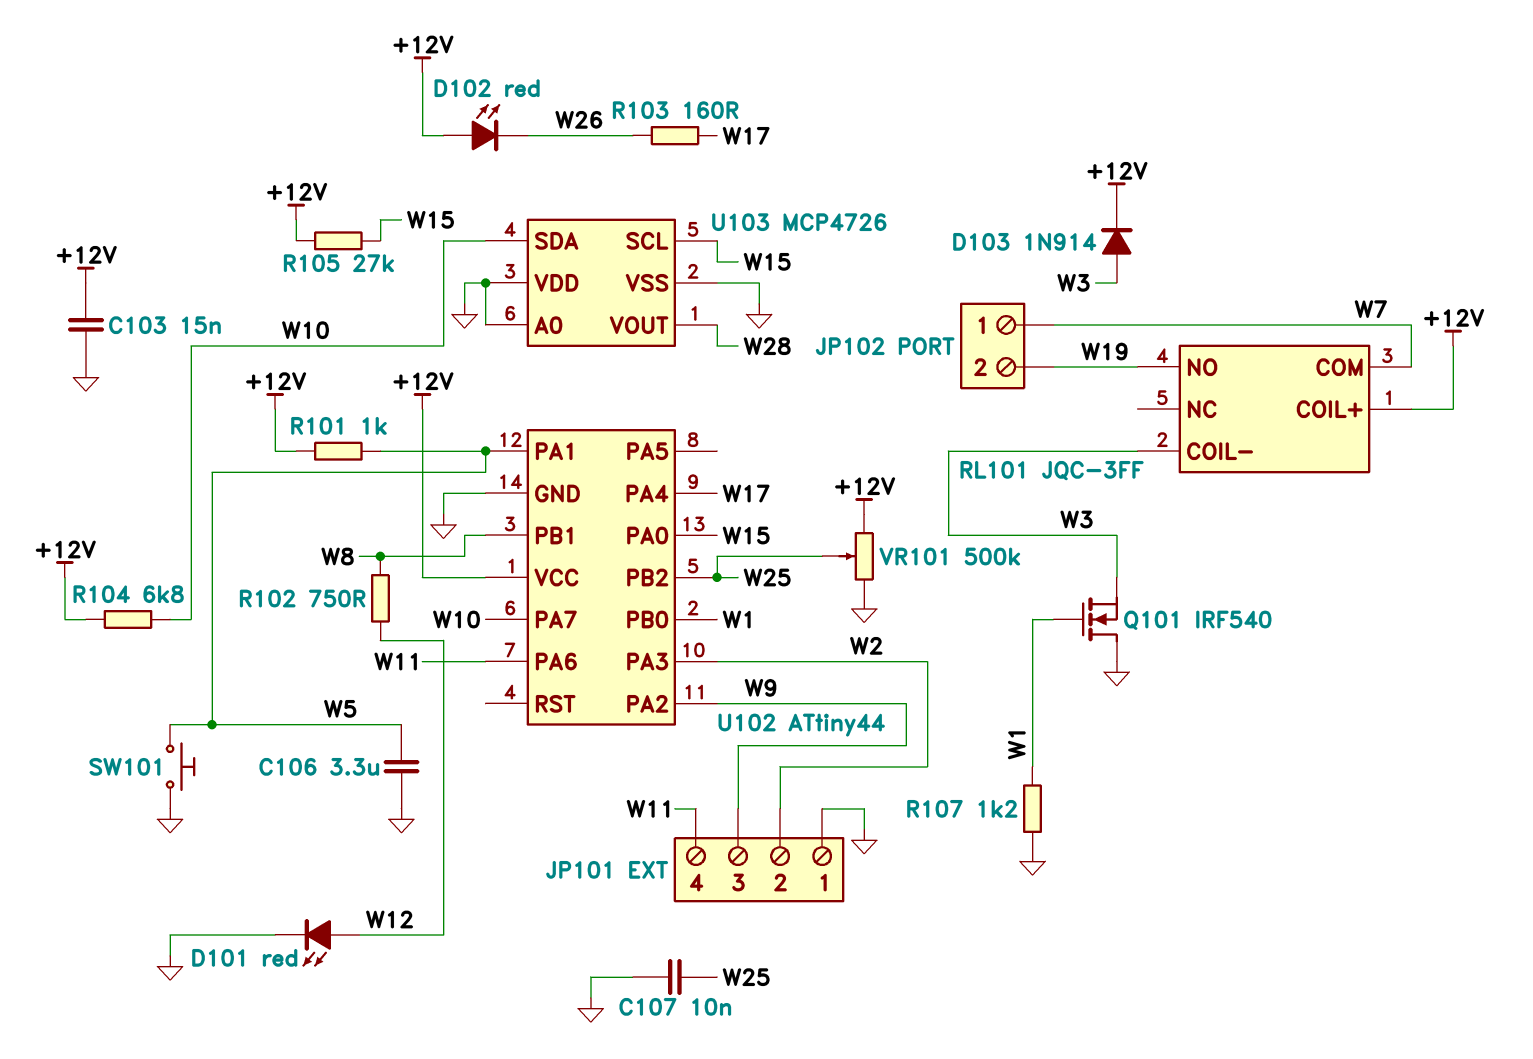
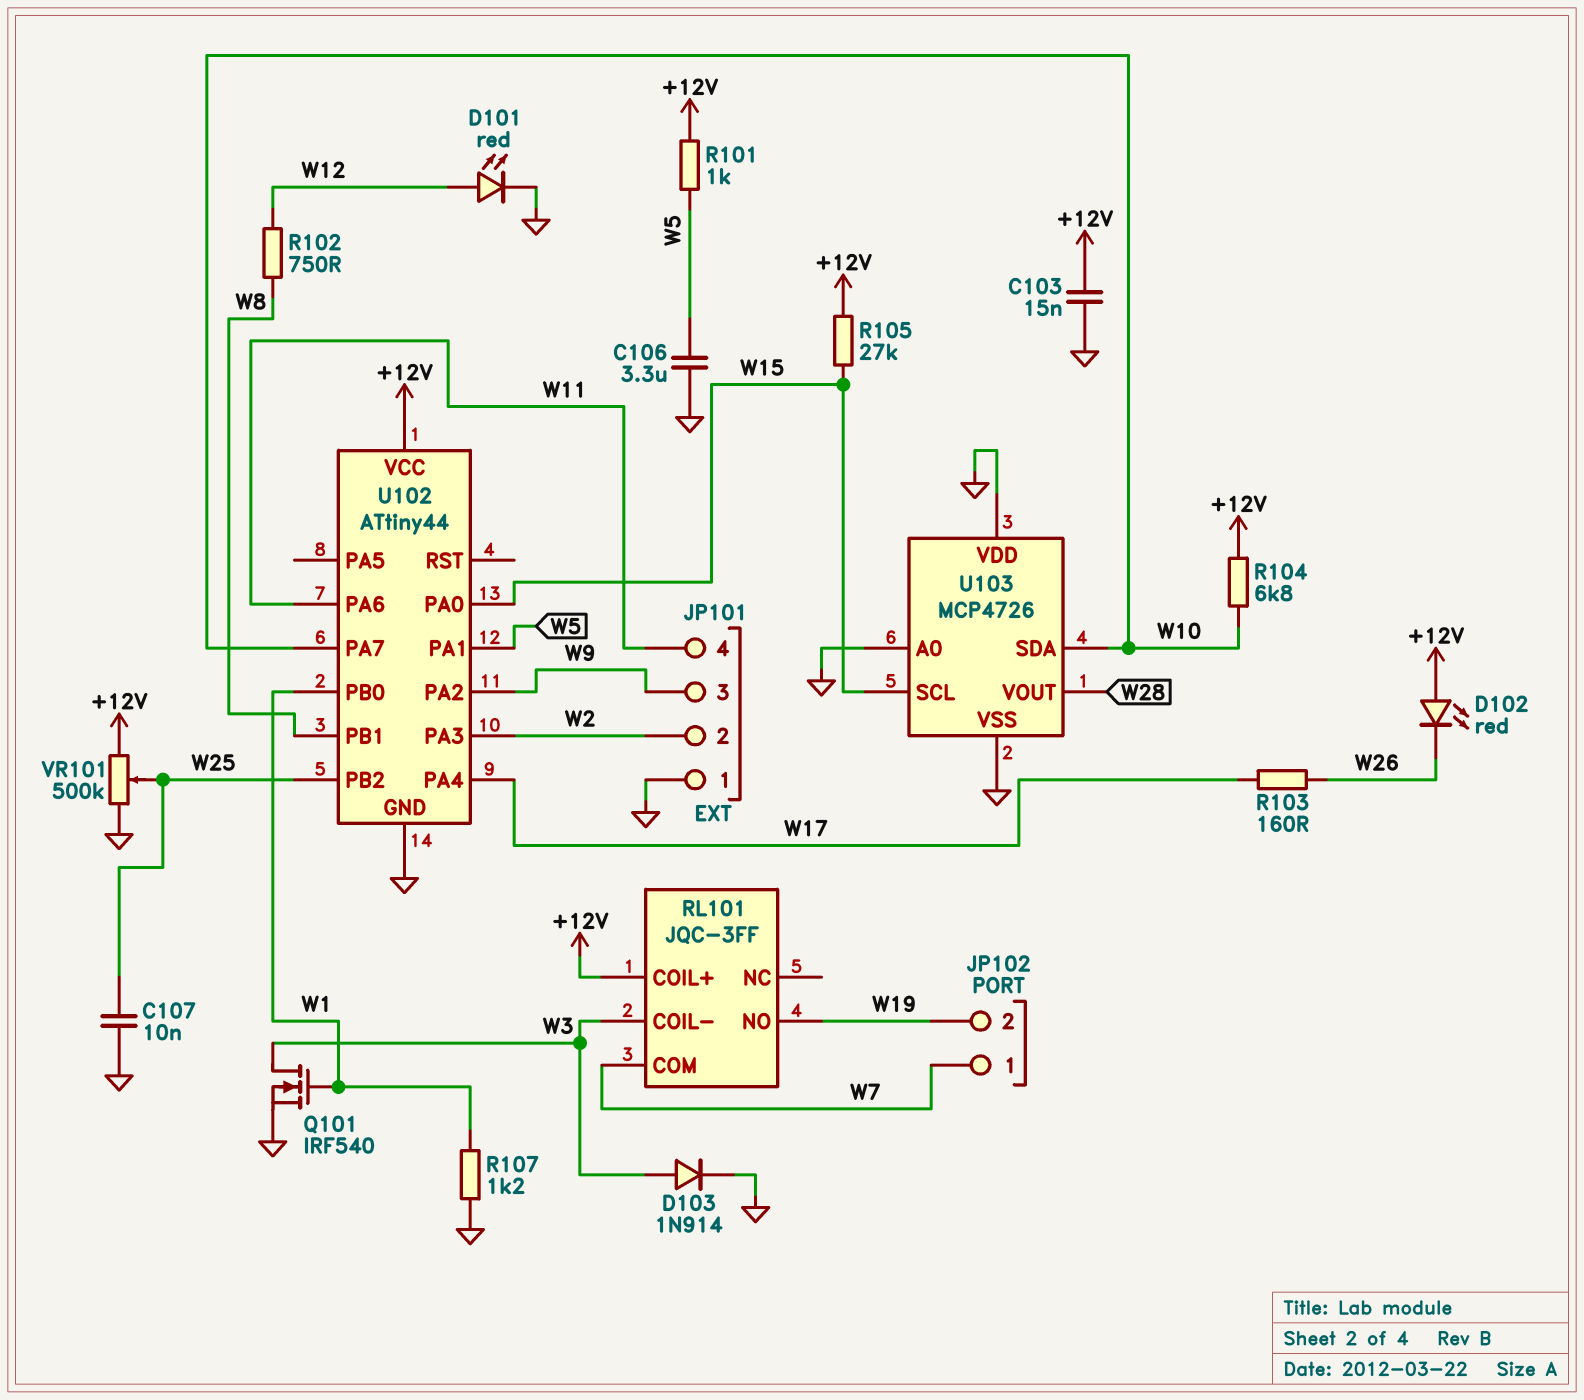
D103: diode 1N914 (A W3, K +12V) -> diode 1N914 (A W3, K GND)
Q101: NMOS IRF540 (G W1, D GND, S W3) -> NMOS IRF540 (G W1, D W3, S GND)
SW101: button (GND, W5) -> none

